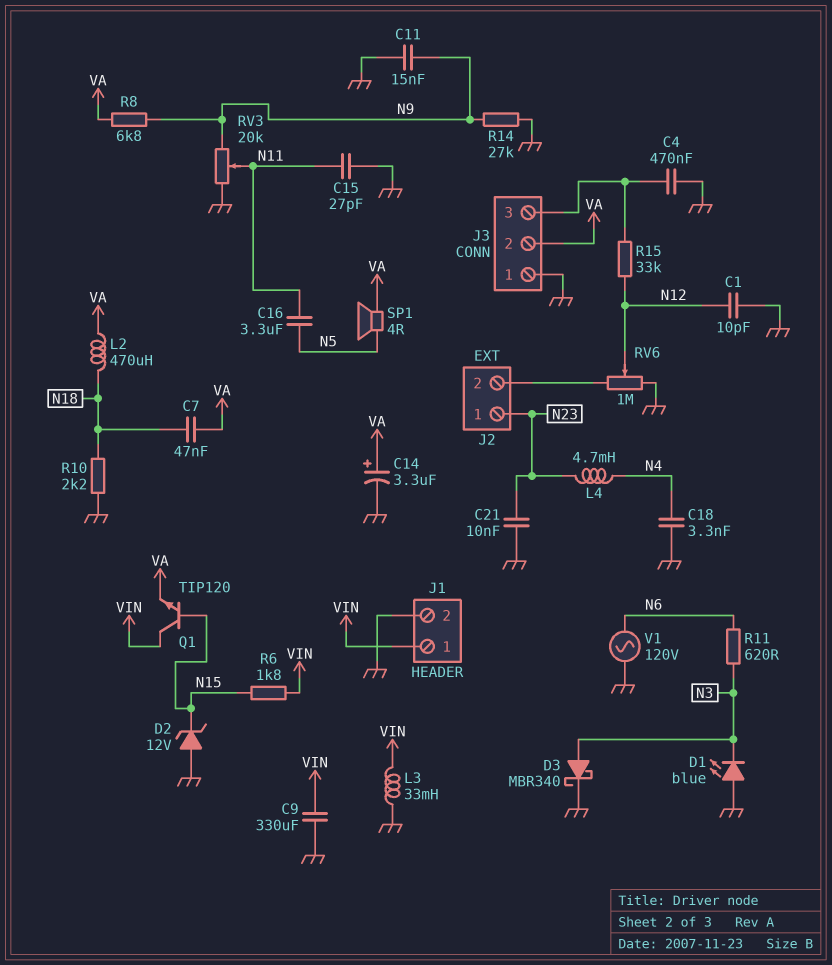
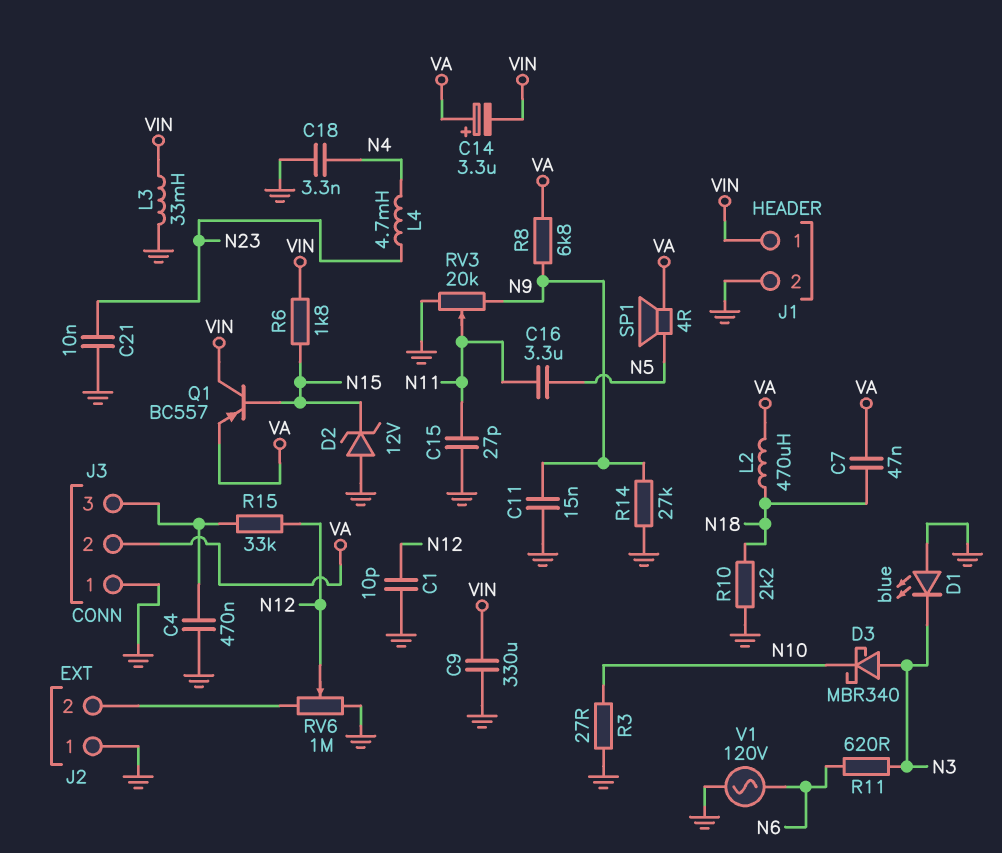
C14: 3.3uF (plus VA, minus GND) -> 3.3uF (plus VA, minus VIN)
D3: schottky MBR340 (A N3, K GND) -> schottky MBR340 (A N3, K N10)
J2 pin 1: N23 -> GND
Q1: NPN TIP120 (B N15, C VIN, E VA) -> PNP BC557 (B N15, C VIN, E VA)
R3: none -> 27 (GND, N10)

